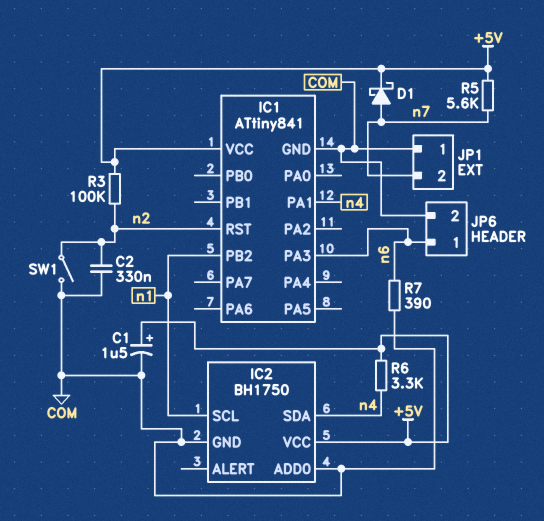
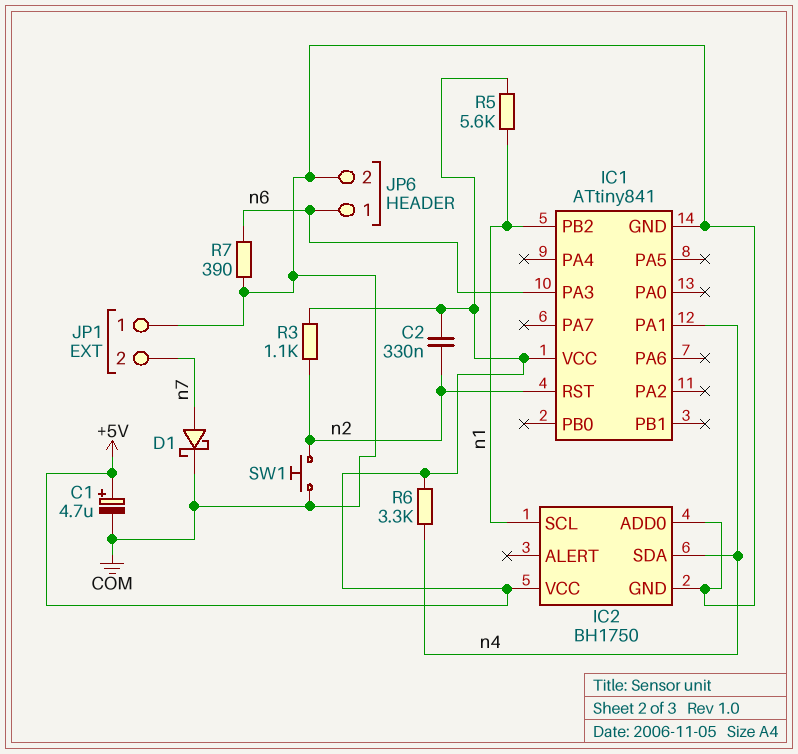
C1: 1.5uF (plus +5V, minus COM) -> 4.7uF (plus +5V, minus COM)
C2: 330nF (COM, n2) -> 330nF (+5V, n2)
D1: schottky (A n7, K +5V) -> schottky (A n7, K COM)
R3: 100k (+5V, n2) -> 1.1k (+5V, n2)
R5: 5.6k (+5V, n7) -> 5.6k (+5V, n1)
SW1: switch (COM, n2) -> button (COM, n2)

